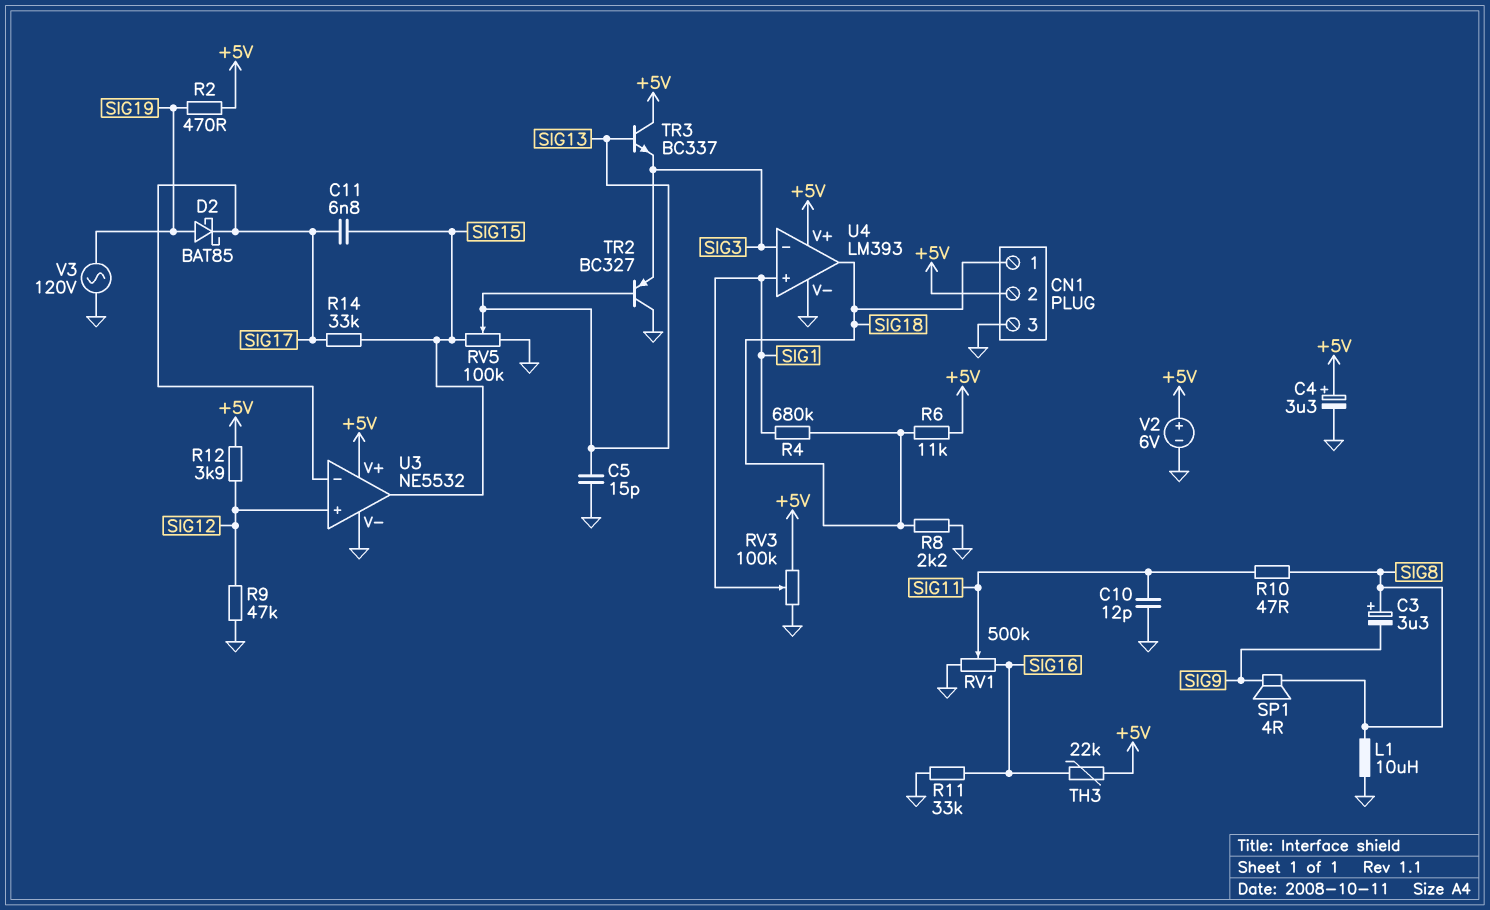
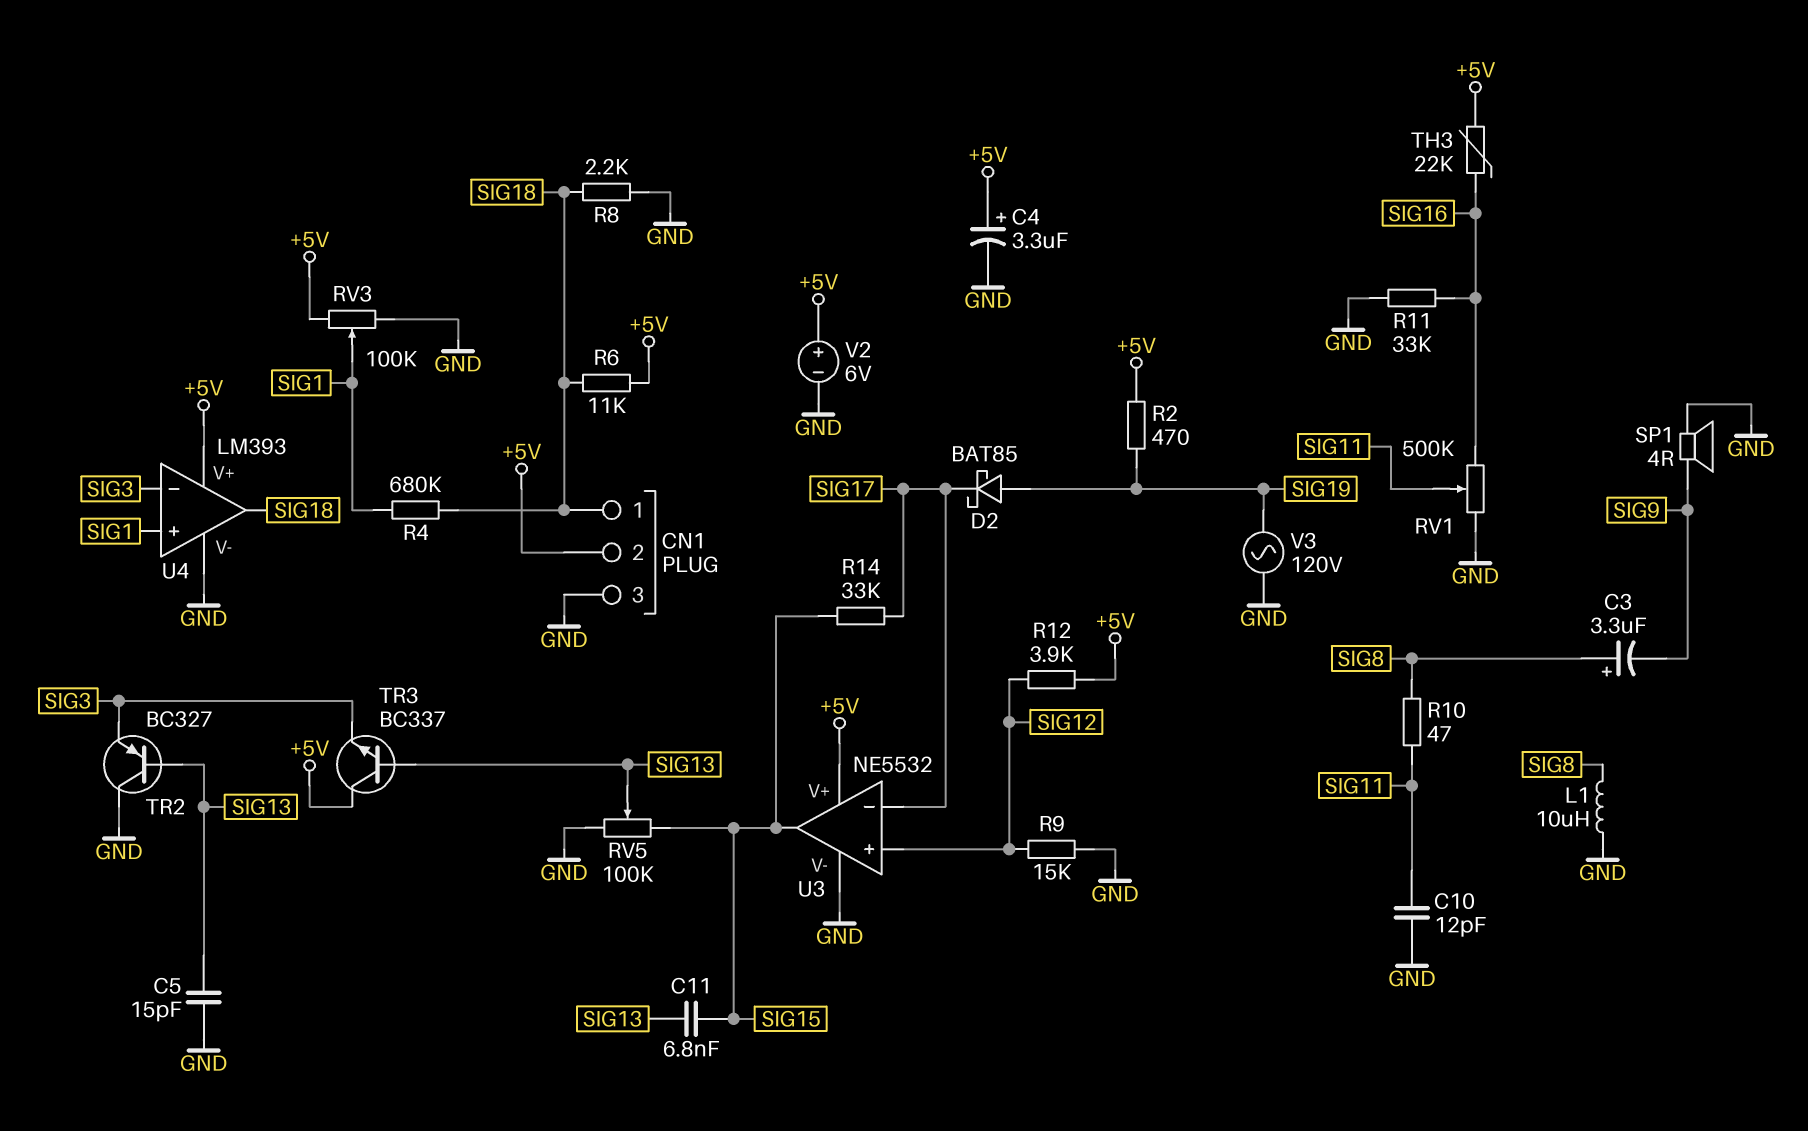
C11: 6.8nF (SIG15, SIG17) -> 6.8nF (SIG13, SIG15)
R9: 47k (GND, SIG12) -> 15k (GND, SIG12)
SP1: speaker 4R (SIG8, SIG9) -> speaker 4R (GND, SIG9)

